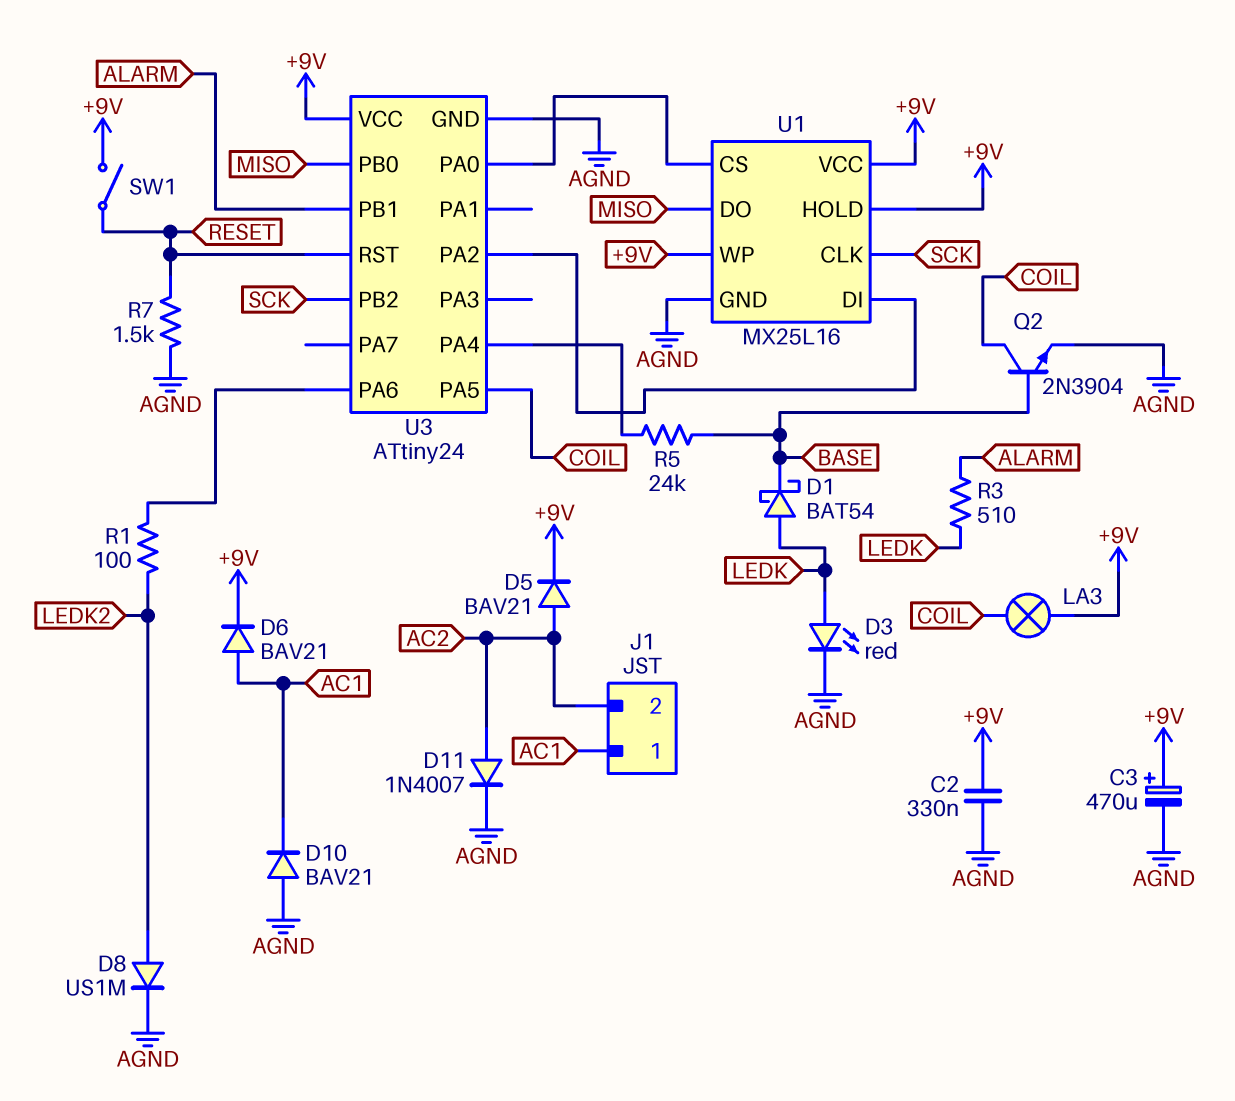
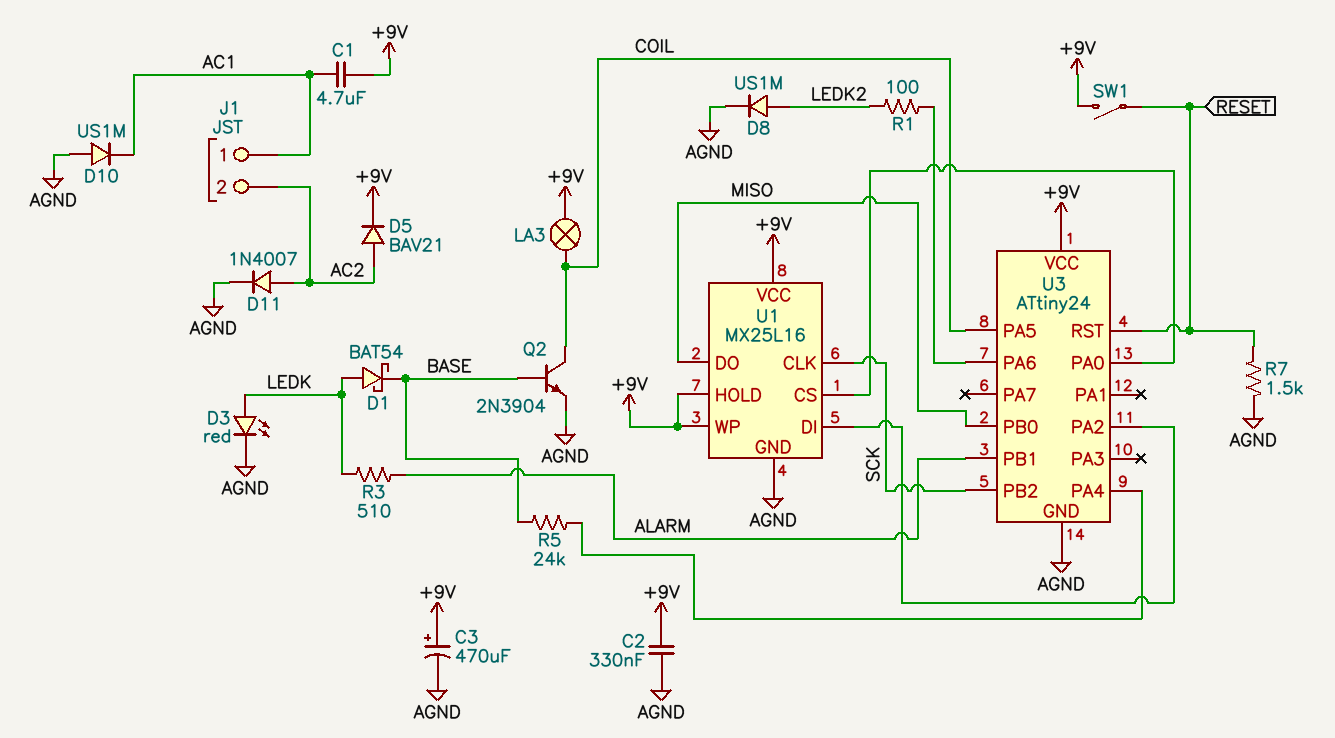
C1: none -> 4.7uF (+9V, AC1)
D6: diode BAV21 (A AC1, K +9V) -> none
D10: diode BAV21 (A AGND, K AC1) -> diode US1M (A AGND, K AC1)

